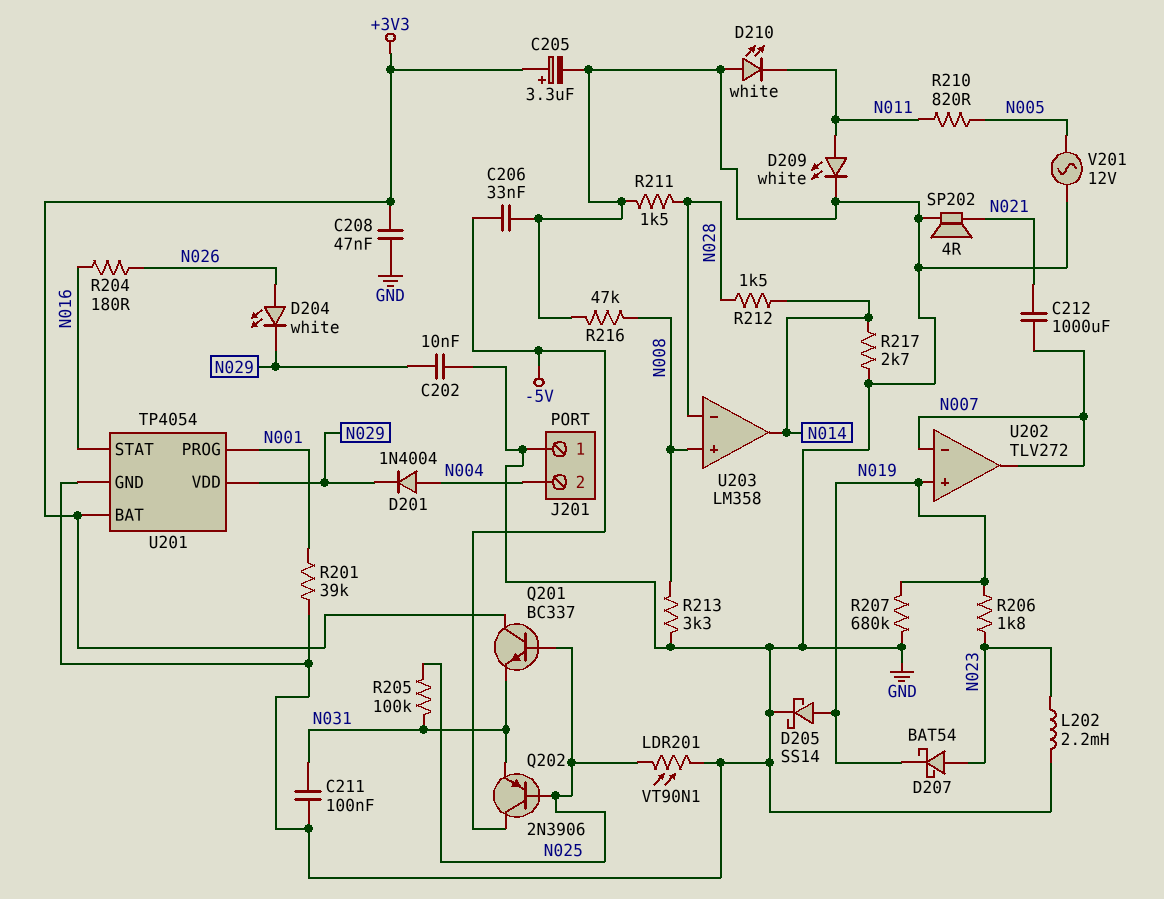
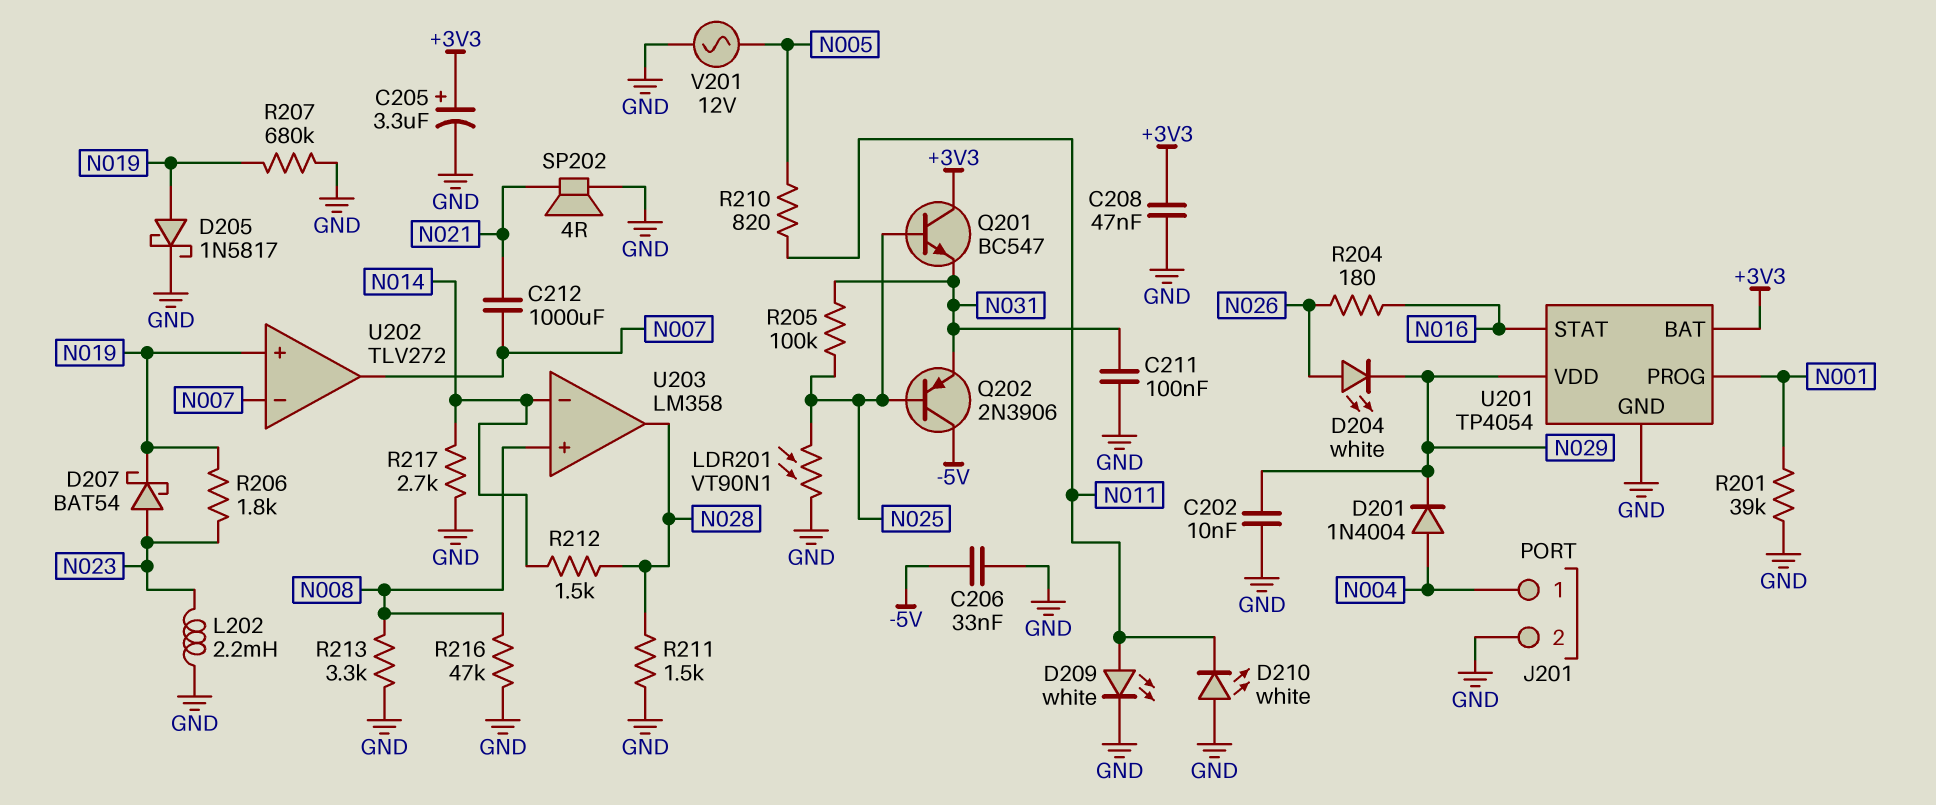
D205: schottky SS14 (A N019, K GND) -> schottky 1N5817 (A N019, K GND)
J201 pin 1: GND -> N004
J201 pin 2: N004 -> GND
Q201: NPN BC337 (B N025, C +3V3, E N031) -> NPN BC547 (B N025, C +3V3, E N031)
U203 pin in-: N028 -> N014
U203 pin out: N014 -> N028

